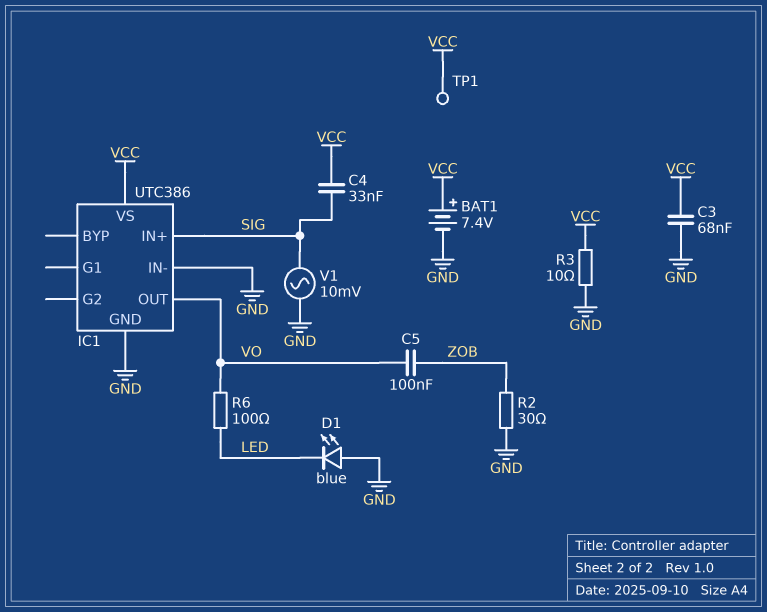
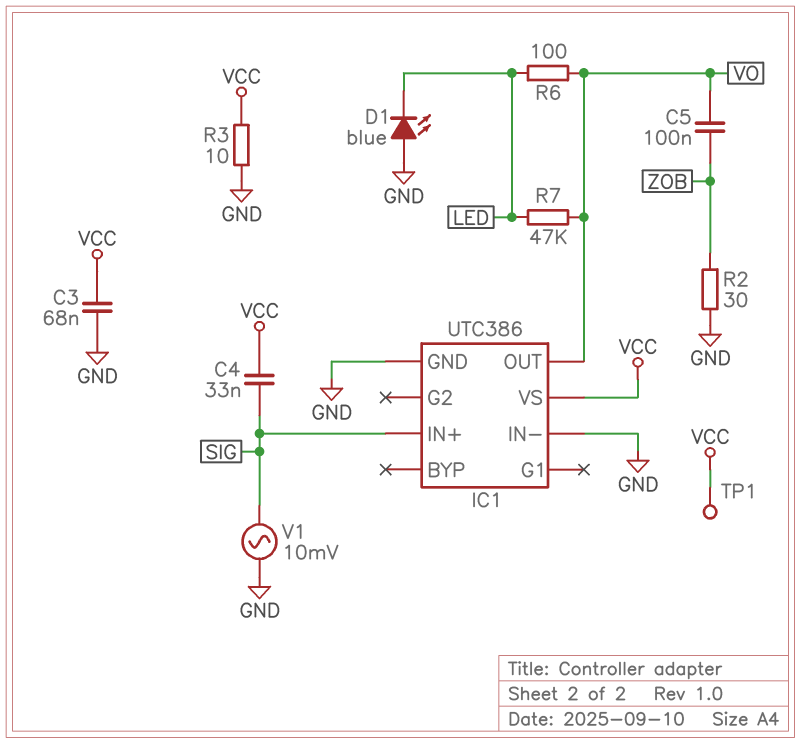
BAT1: 7.4V (plus VCC, minus GND) -> none
R7: none -> 47k (LED, VO)

